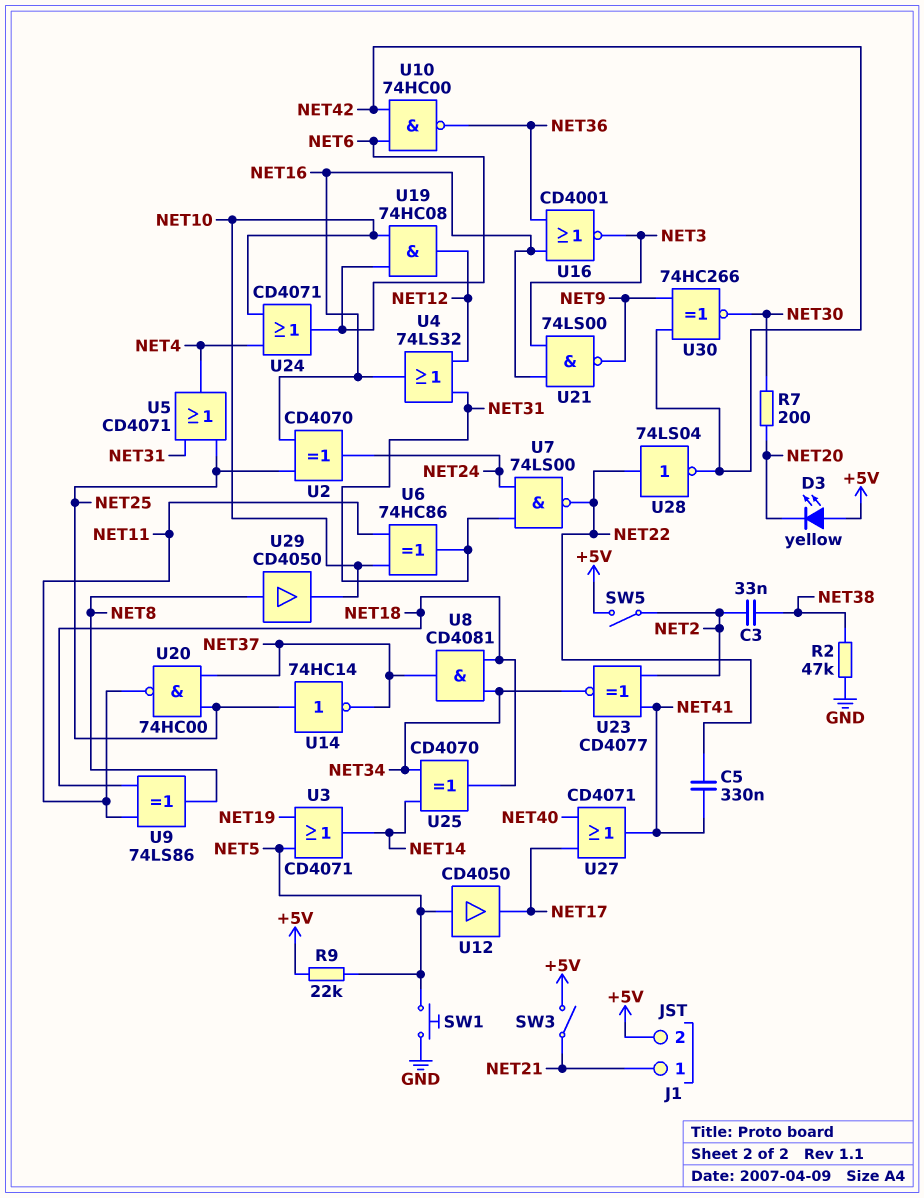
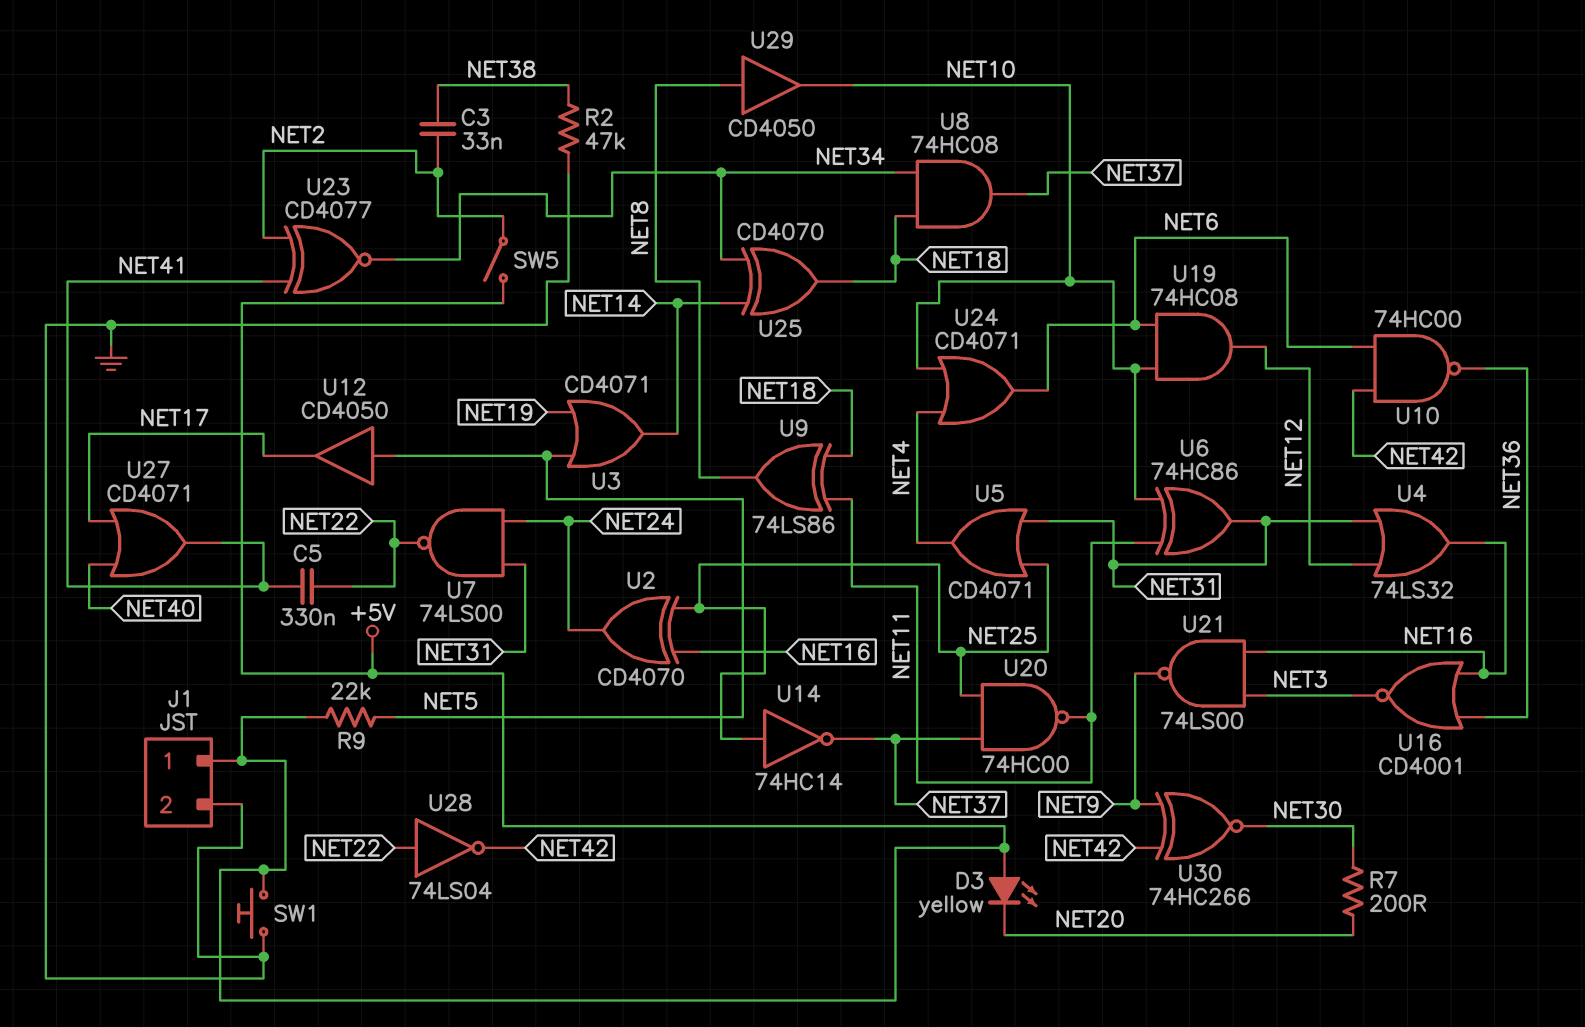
J1 pin 1: NET21 -> +5V
J1 pin 2: +5V -> GND
SW1: button (GND, NET5) -> button (+5V, GND)
SW3: switch (+5V, NET21) -> none
U8: AND CD4081 (in NET18, in NET34, out NET37) -> AND 74HC08 (in NET18, in NET34, out NET37)

